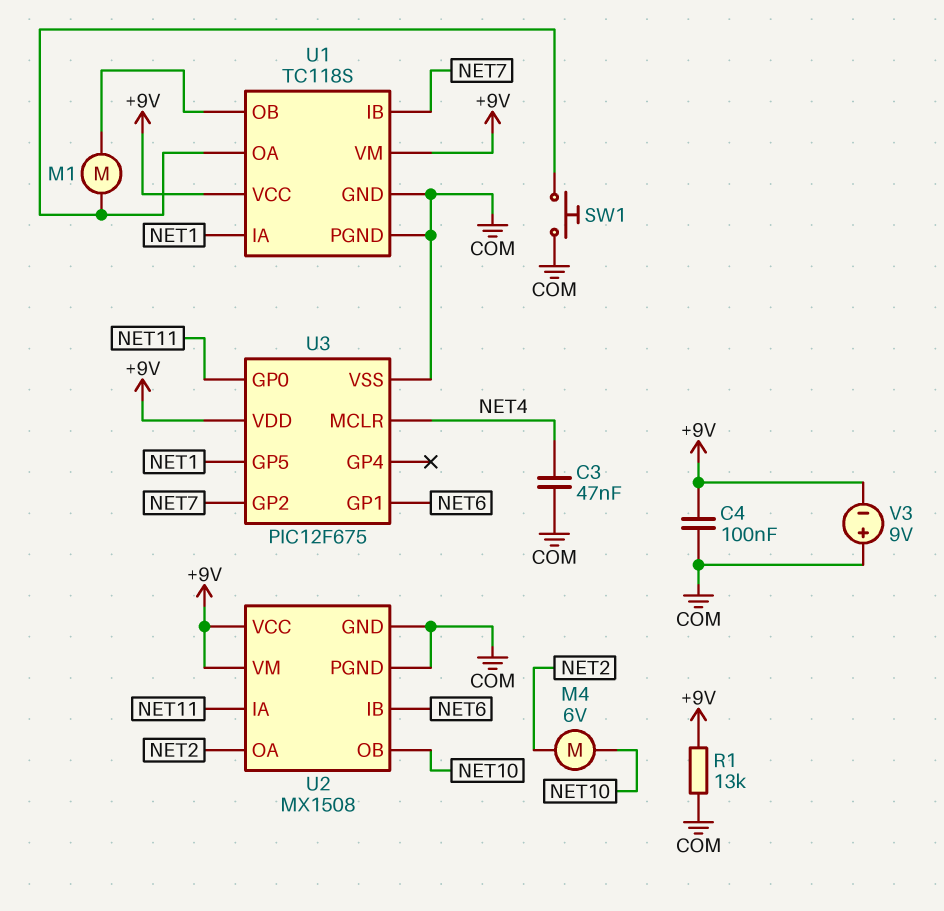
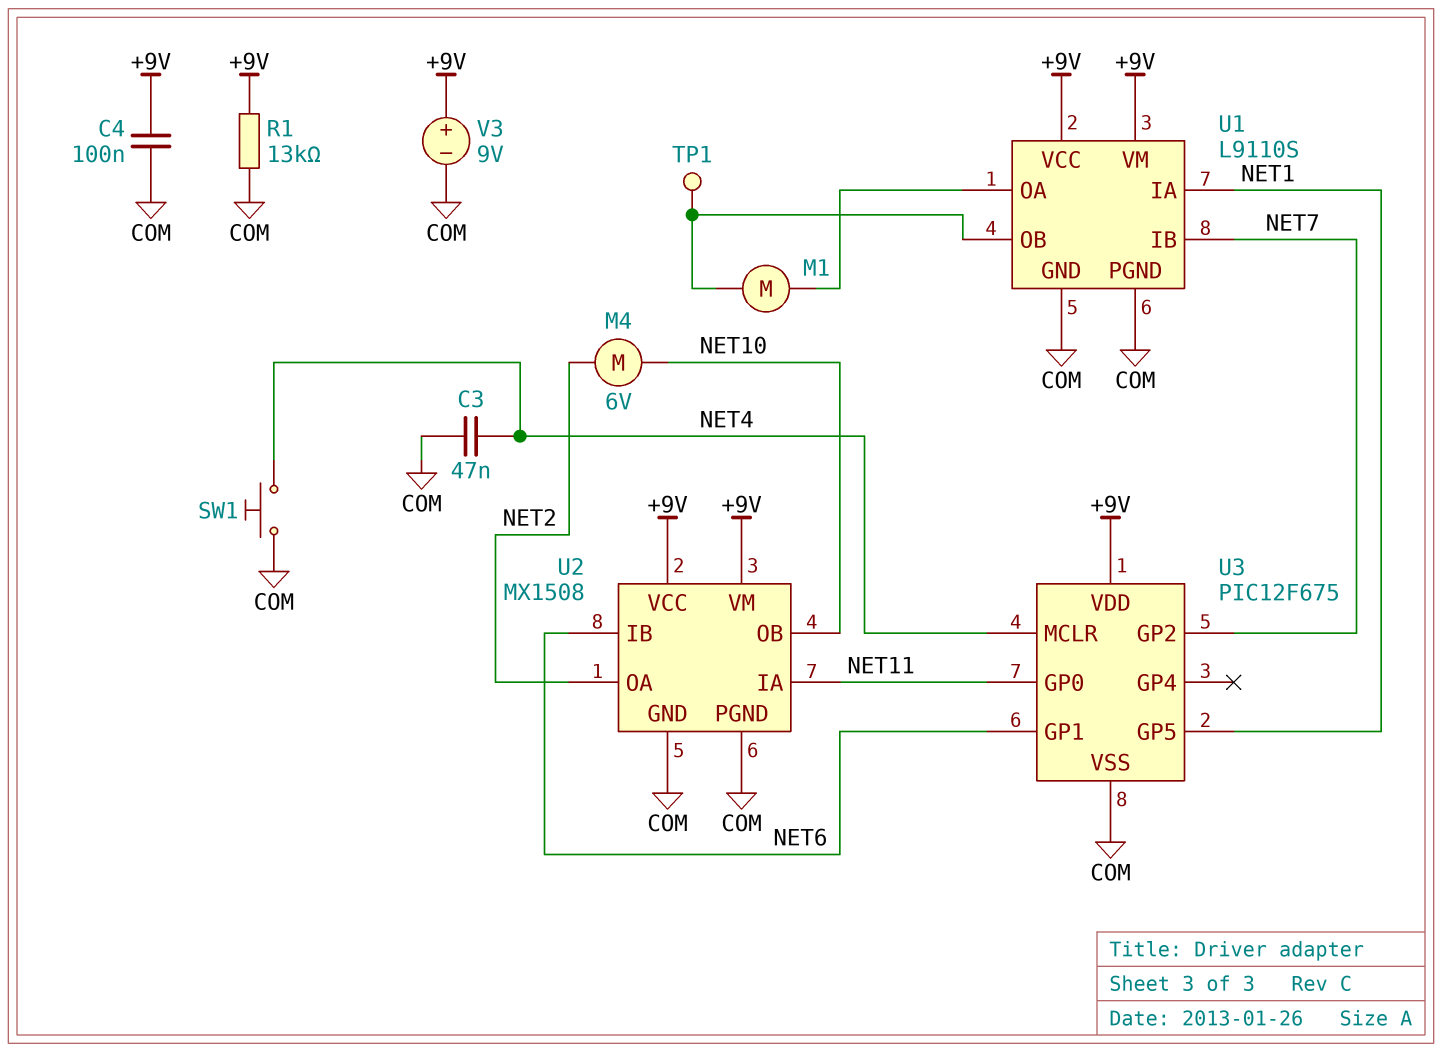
SW1: button (COM, U1/OA) -> button (COM, NET4)
TP1: none -> test point (U1/OB)
U1: TC118S -> L9110S
V3: 9V (plus COM, minus +9V) -> 9V (plus +9V, minus COM)

